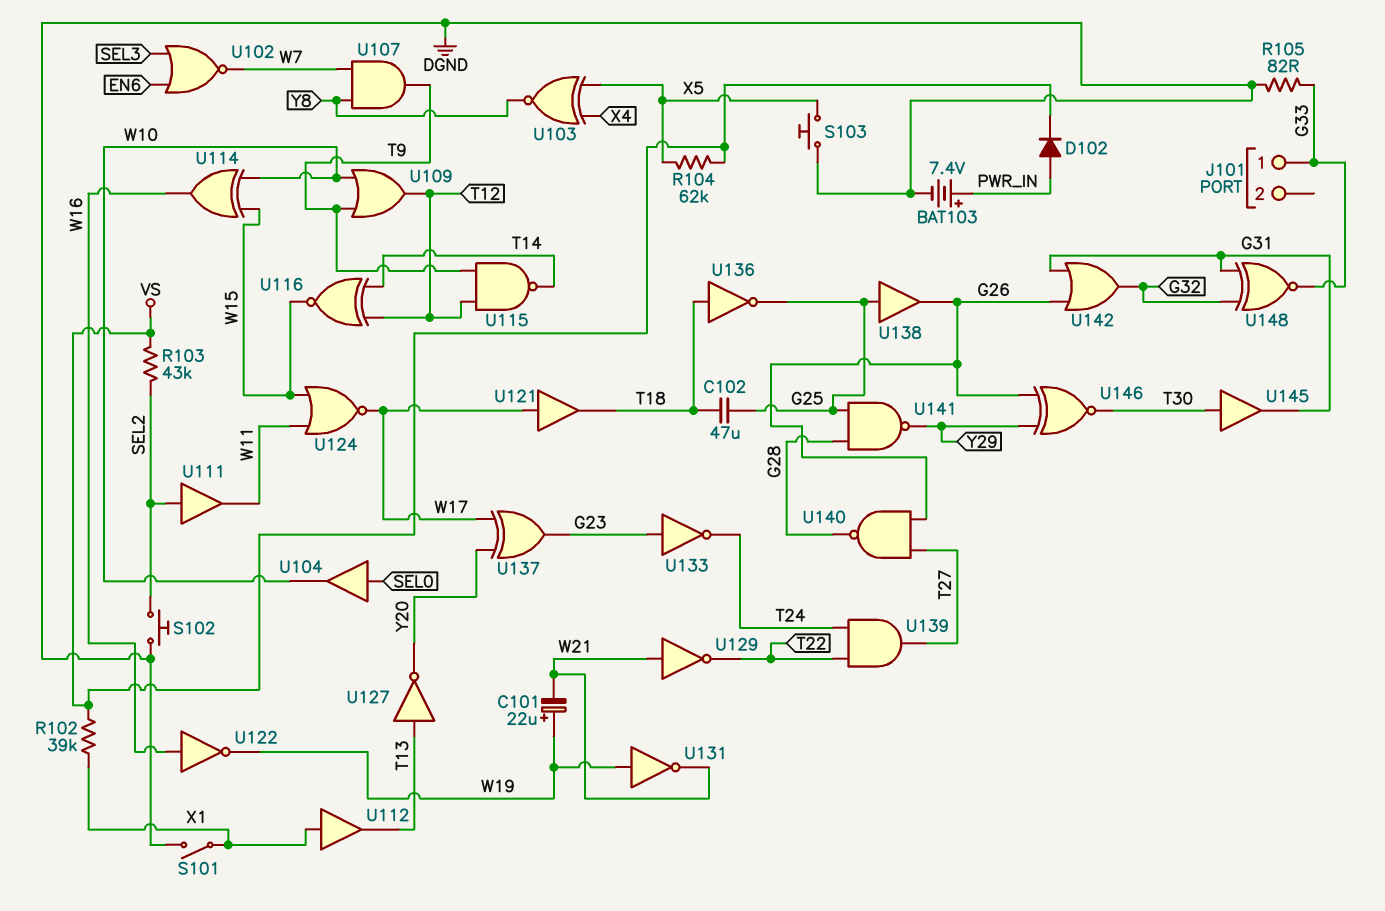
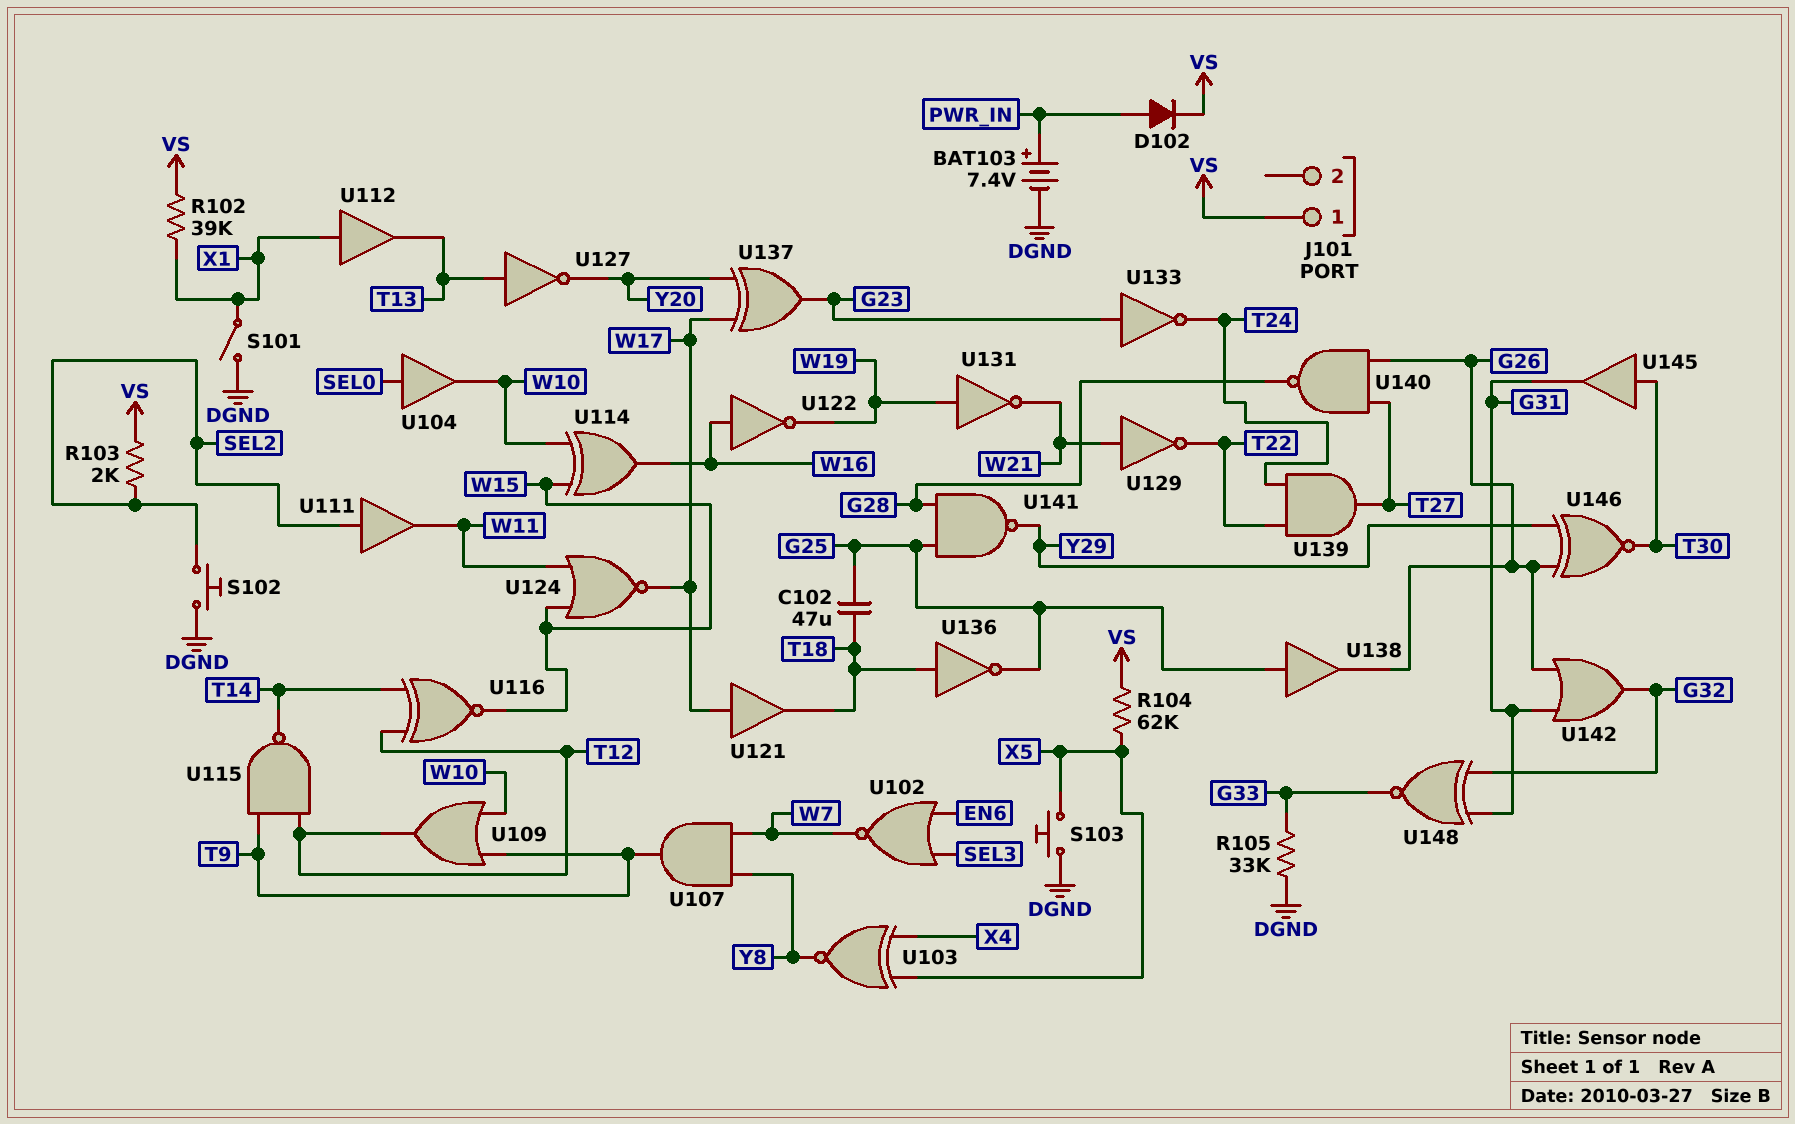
C101: 22uF (plus W19, minus W21) -> none
J101 pin 1: G33 -> VS
R103: 43k (SEL2, VS) -> 2k (SEL2, VS)
R105: 82 (DGND, G33) -> 33k (DGND, G33)

